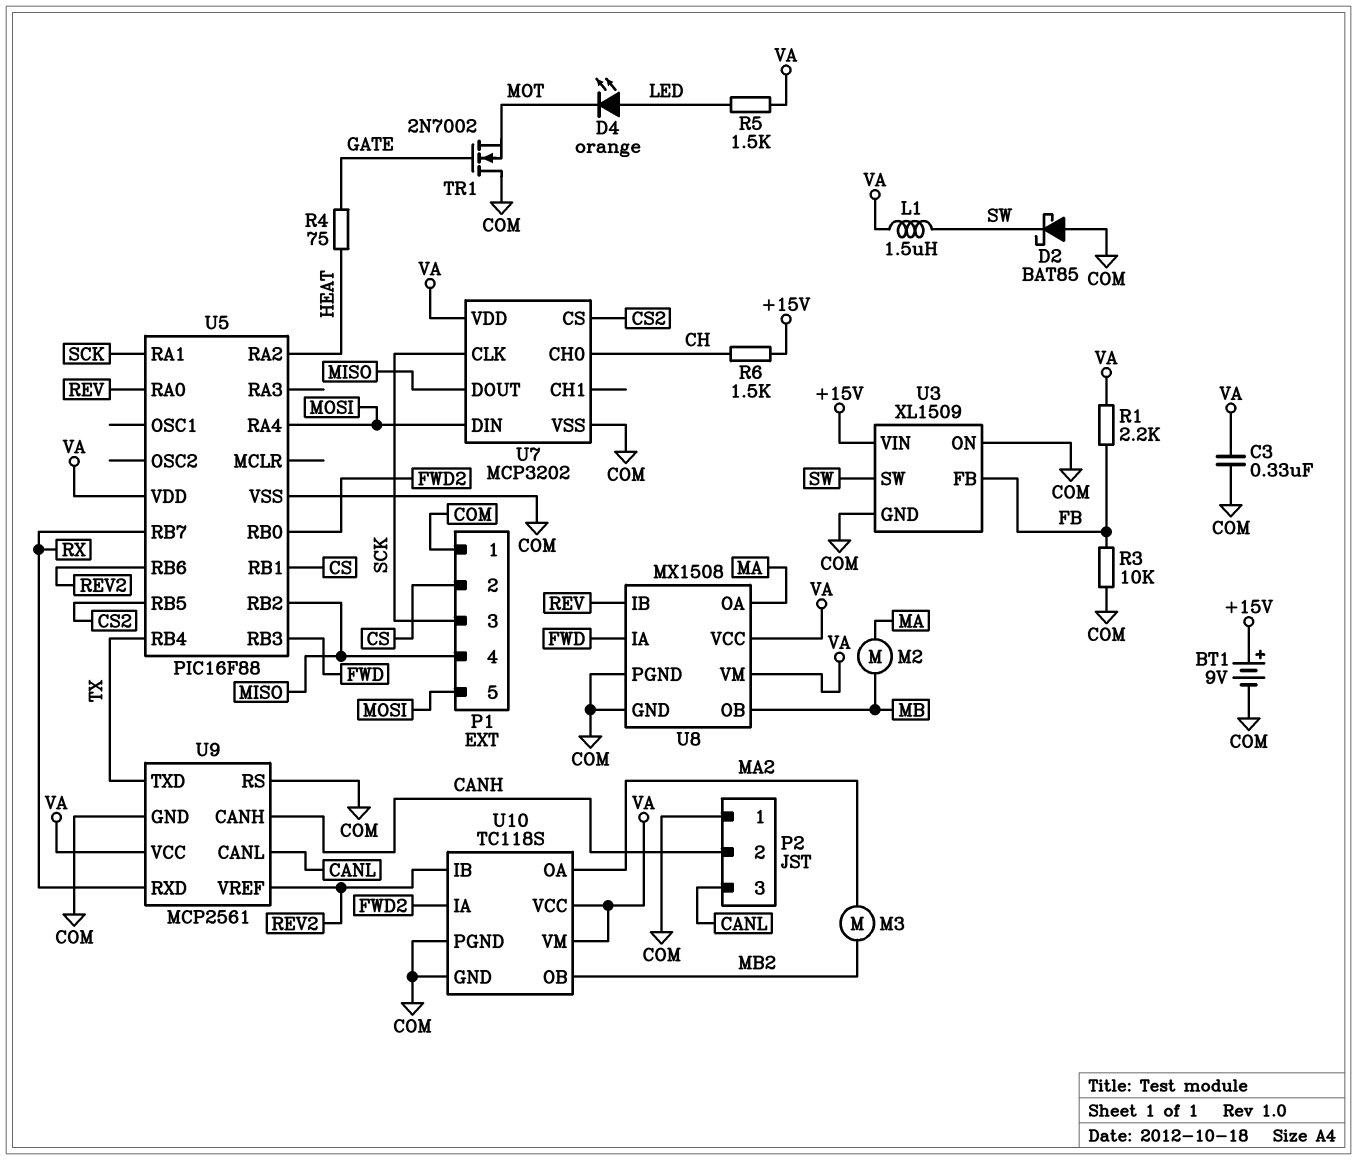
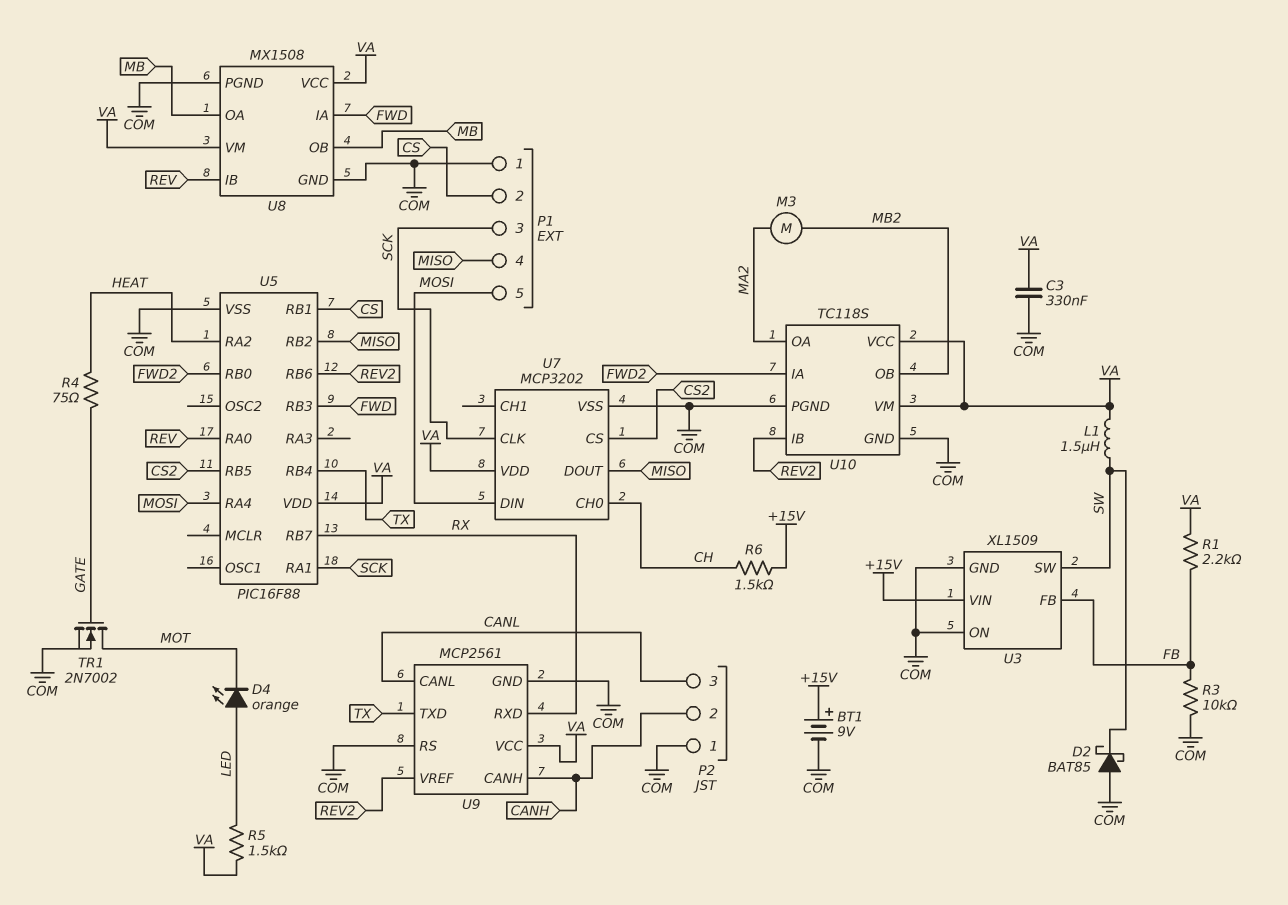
M2: motor (MA, MB) -> none
TR1: NMOS 2N7002 (G GATE, D COM, S MOT) -> NMOS 2N7002 (G GATE, D MOT, S COM)
U8 pin OA: MA -> MB

